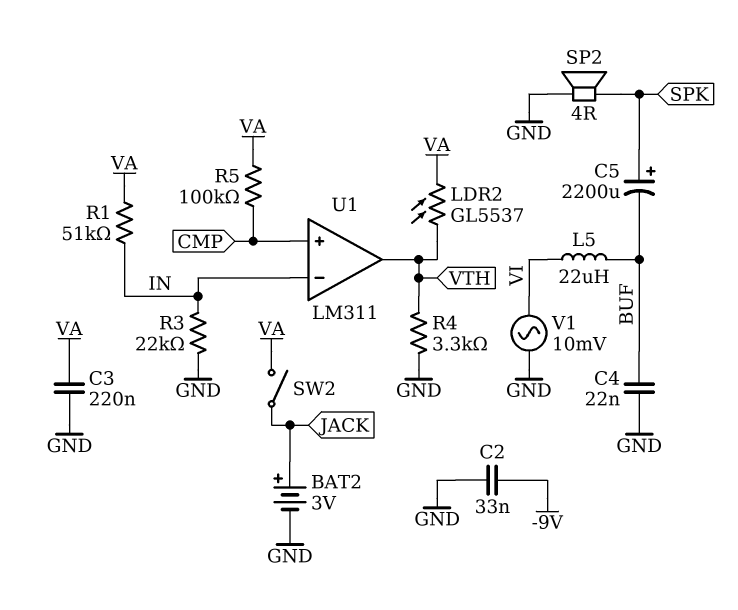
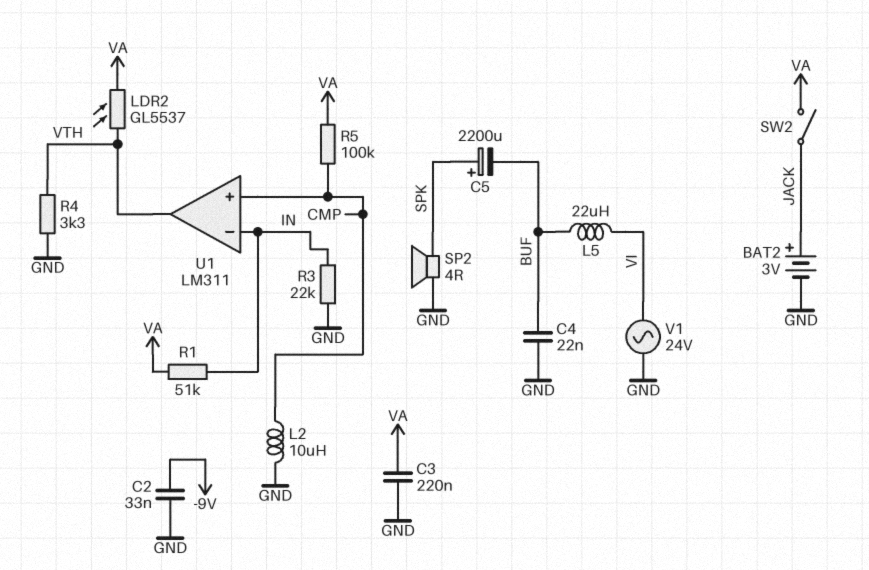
L2: none -> 10uH (CMP, GND)
V1: AC 10mV (GND, VI) -> AC 24V (GND, VI)

